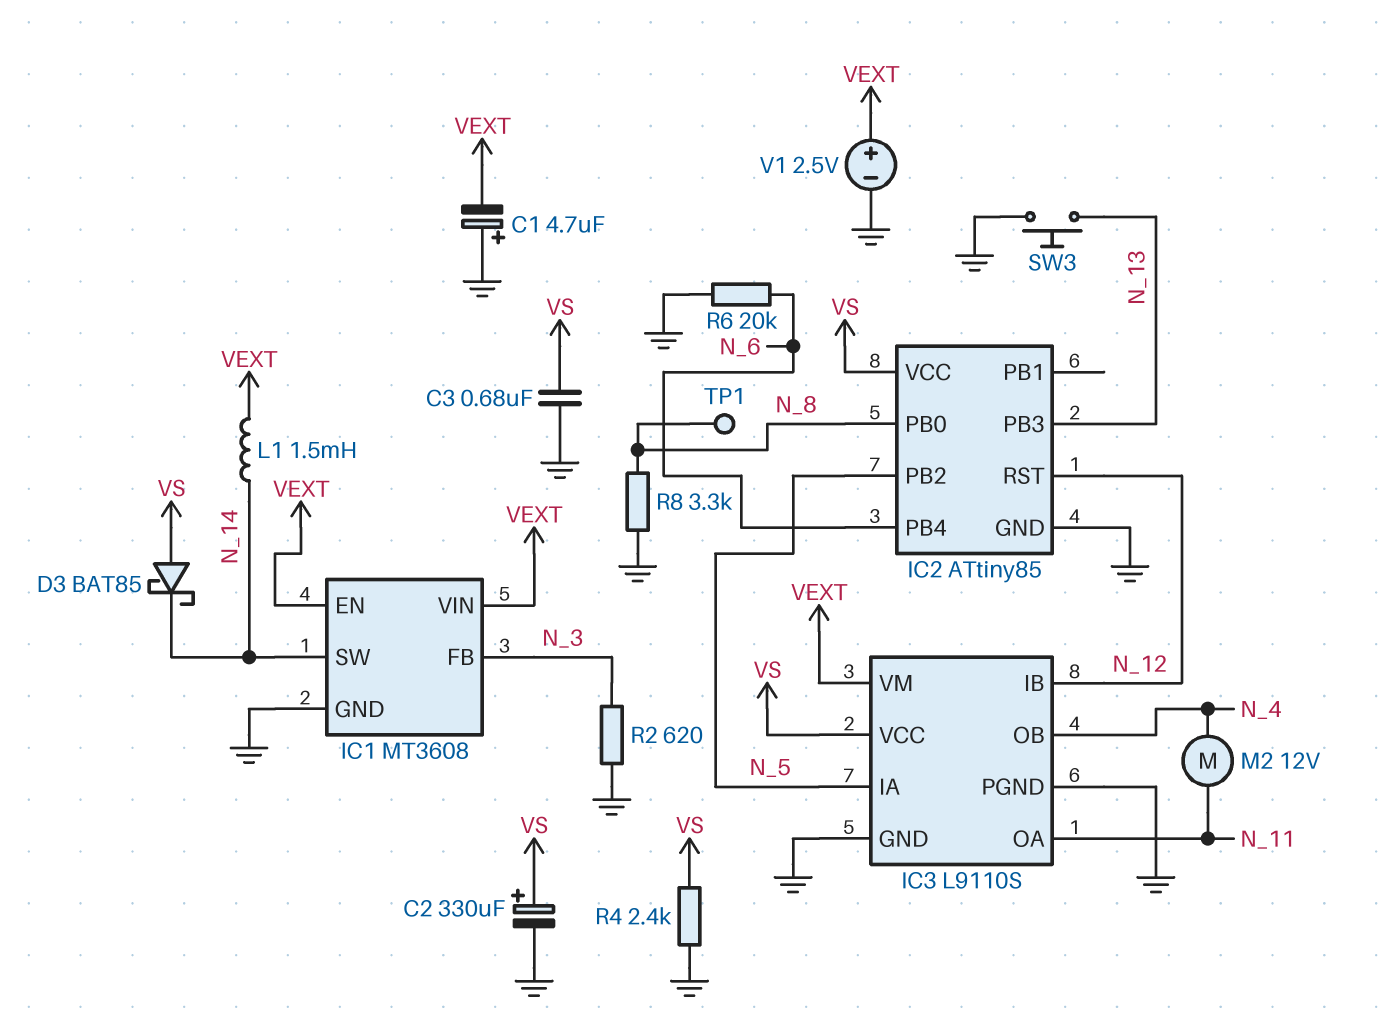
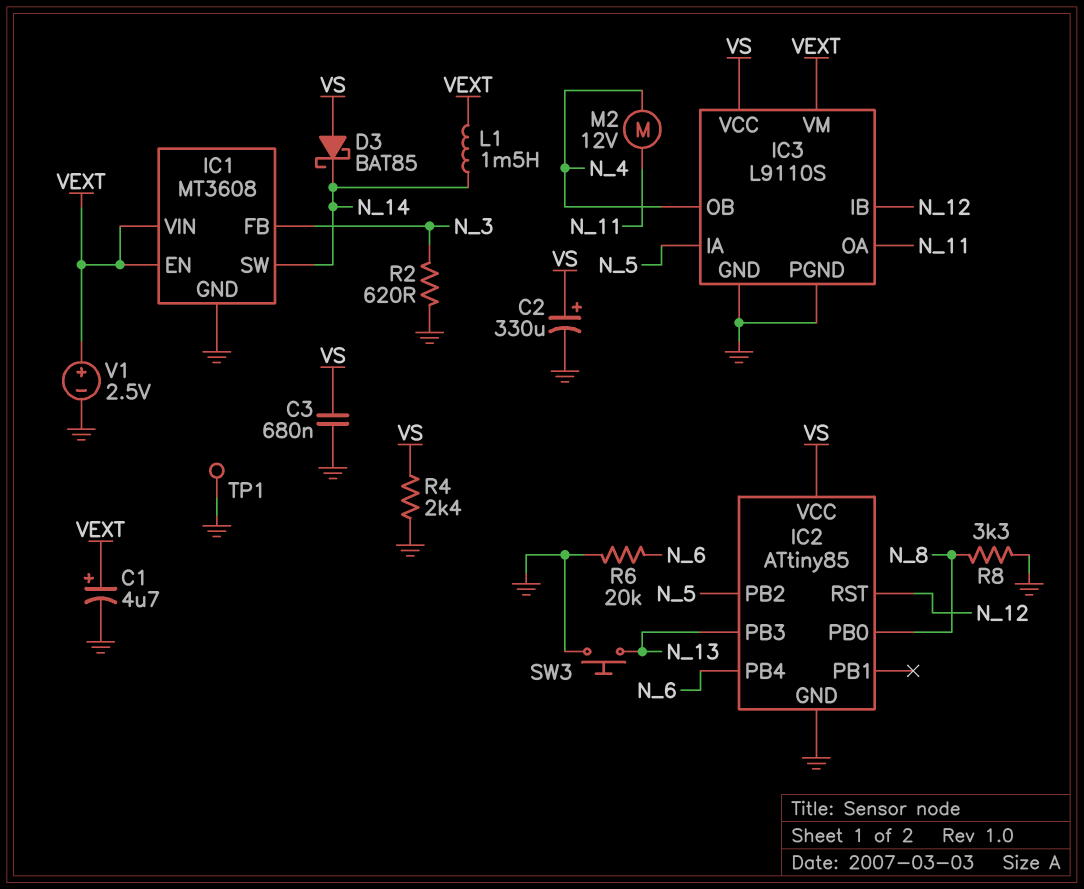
C1: 4.7uF (plus GND, minus VEXT) -> 4.7uF (plus VEXT, minus GND)
TP1: test point (N_8) -> test point (GND)

